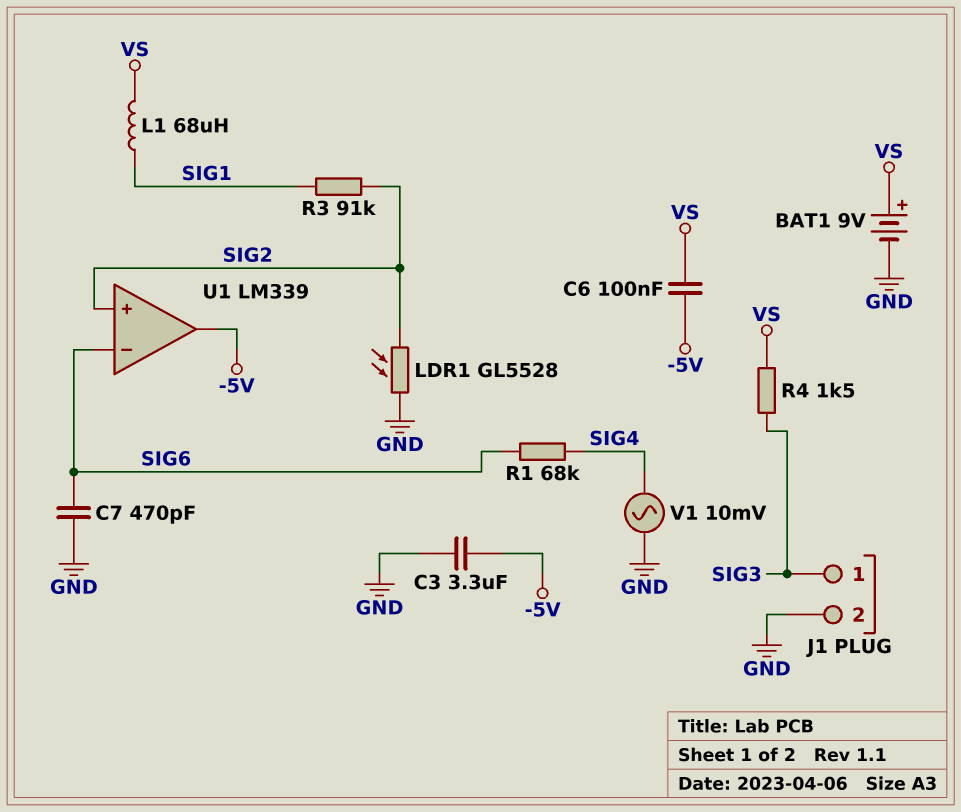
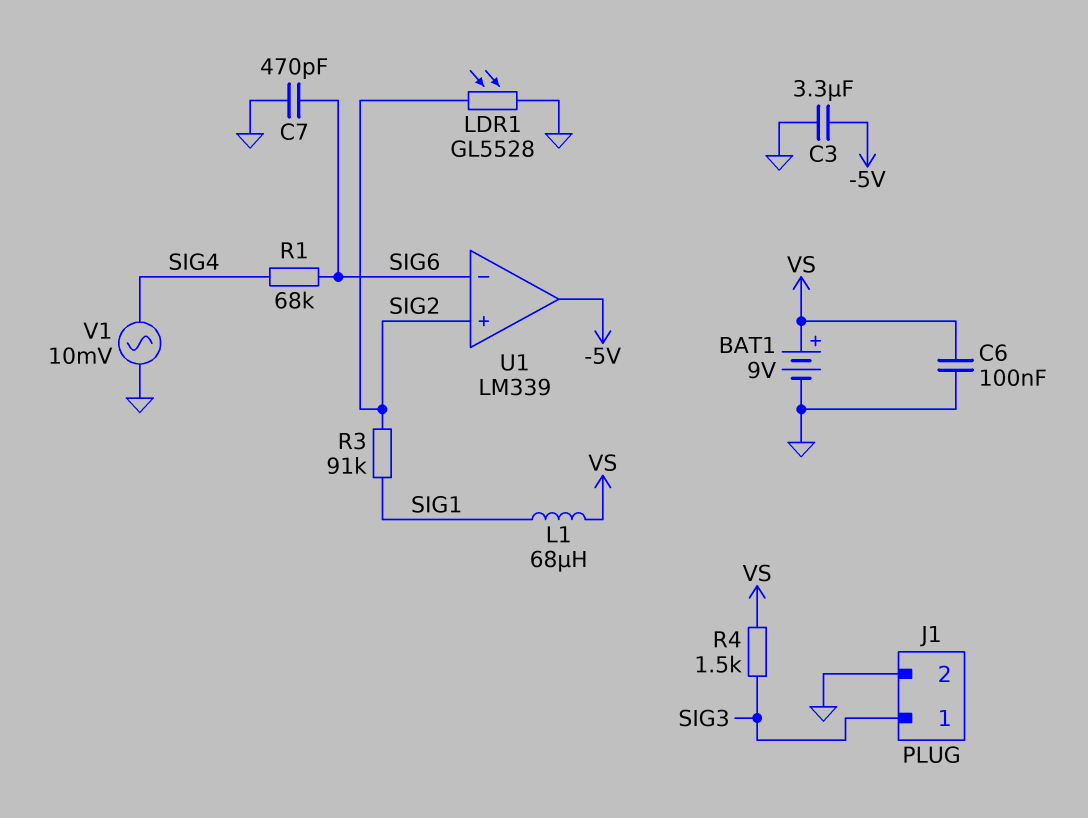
C6: 100nF (-5V, VS) -> 100nF (GND, VS)

